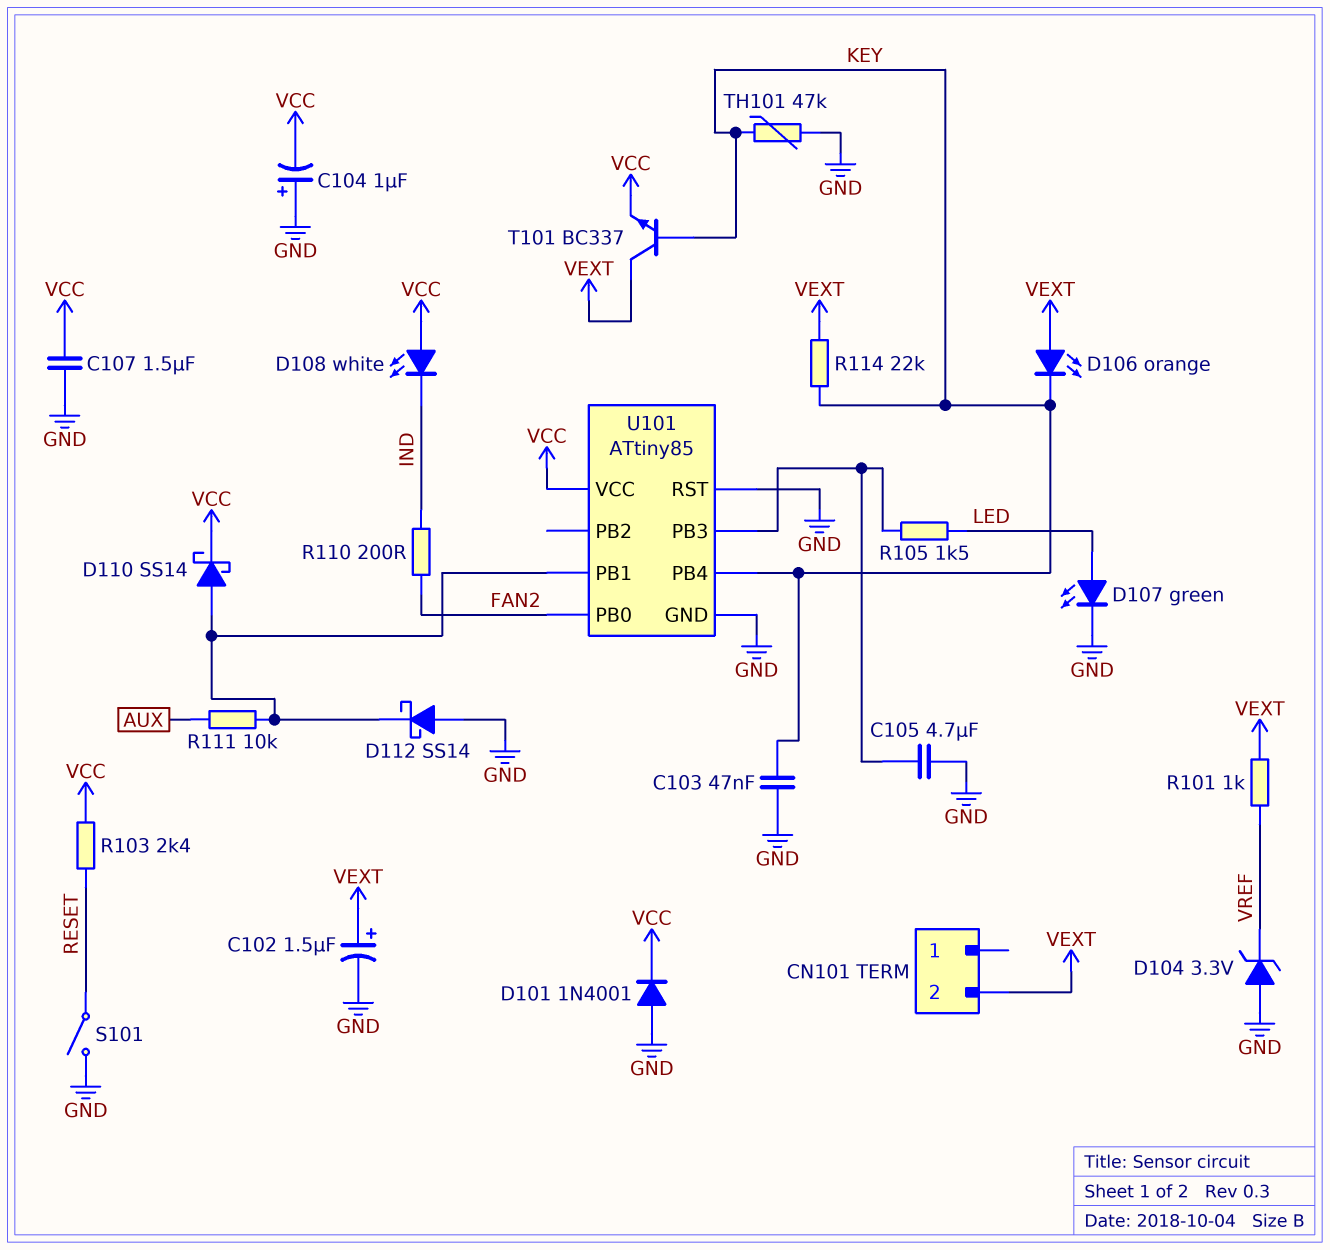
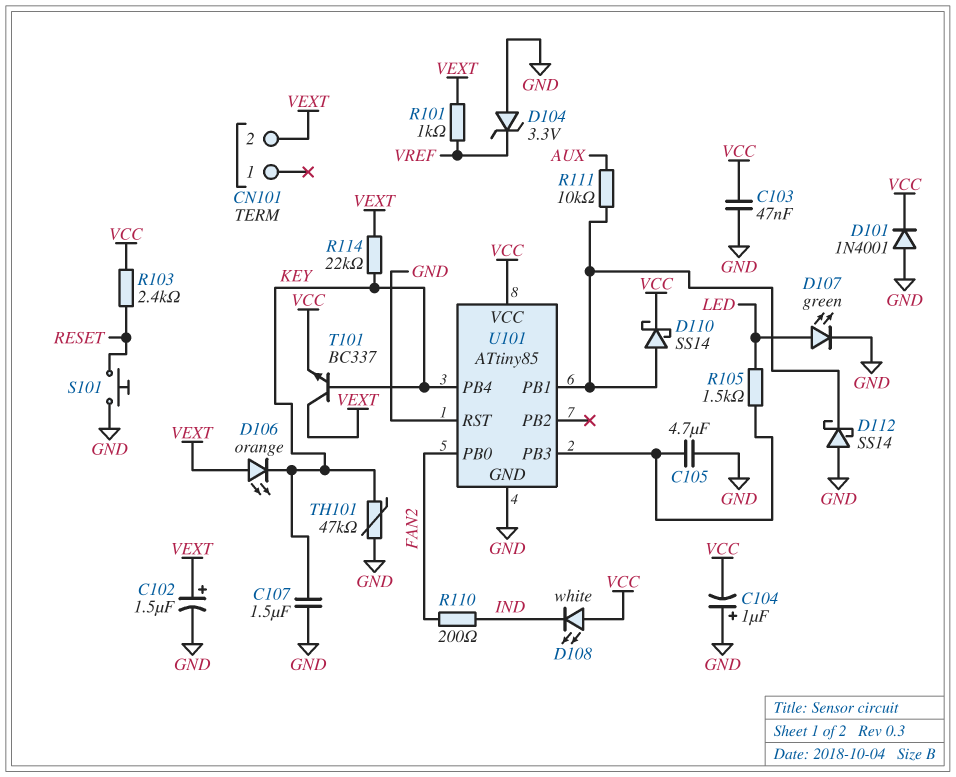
C103: 47nF (GND, KEY) -> 47nF (GND, VCC)
C107: 1.5uF (GND, VCC) -> 1.5uF (GND, KEY)
S101: switch (GND, RESET) -> button (GND, RESET)

